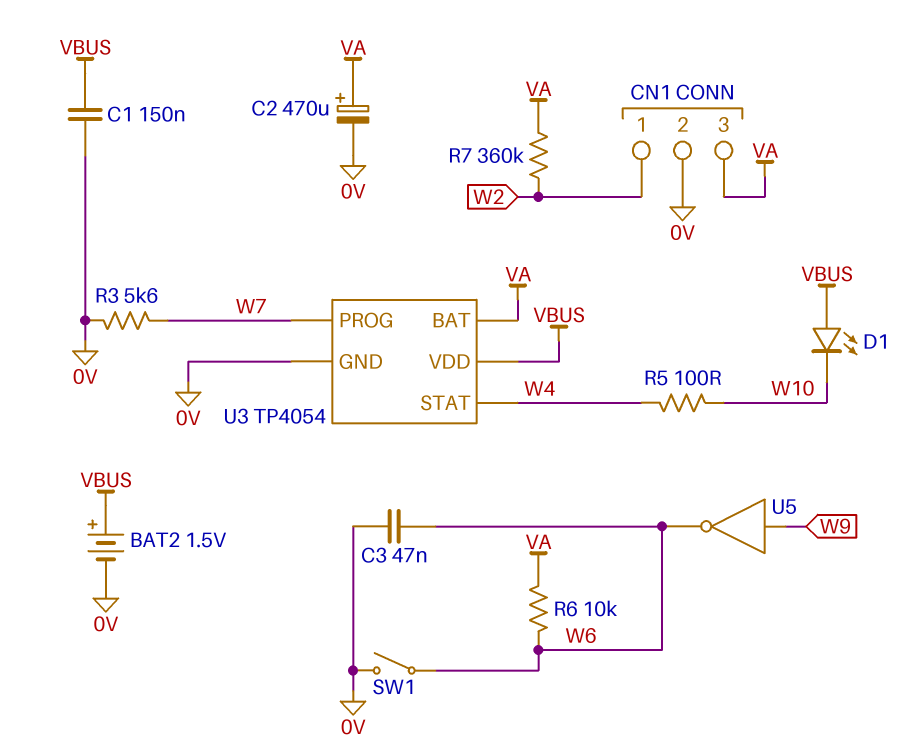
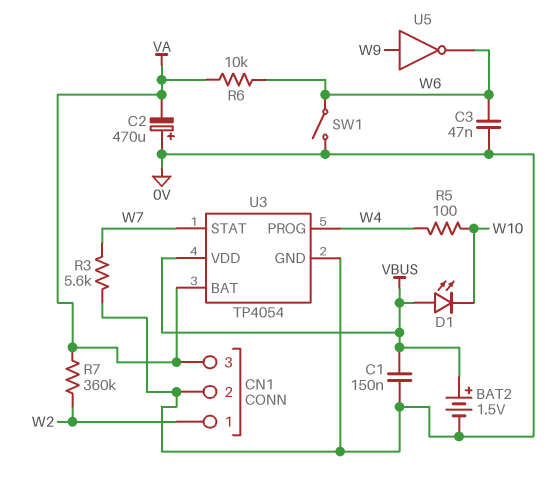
C2: 470uF (plus VA, minus 0V) -> 470uF (plus 0V, minus VA)
U3 pin PROG: W7 -> W4
U3 pin STAT: W4 -> W7

